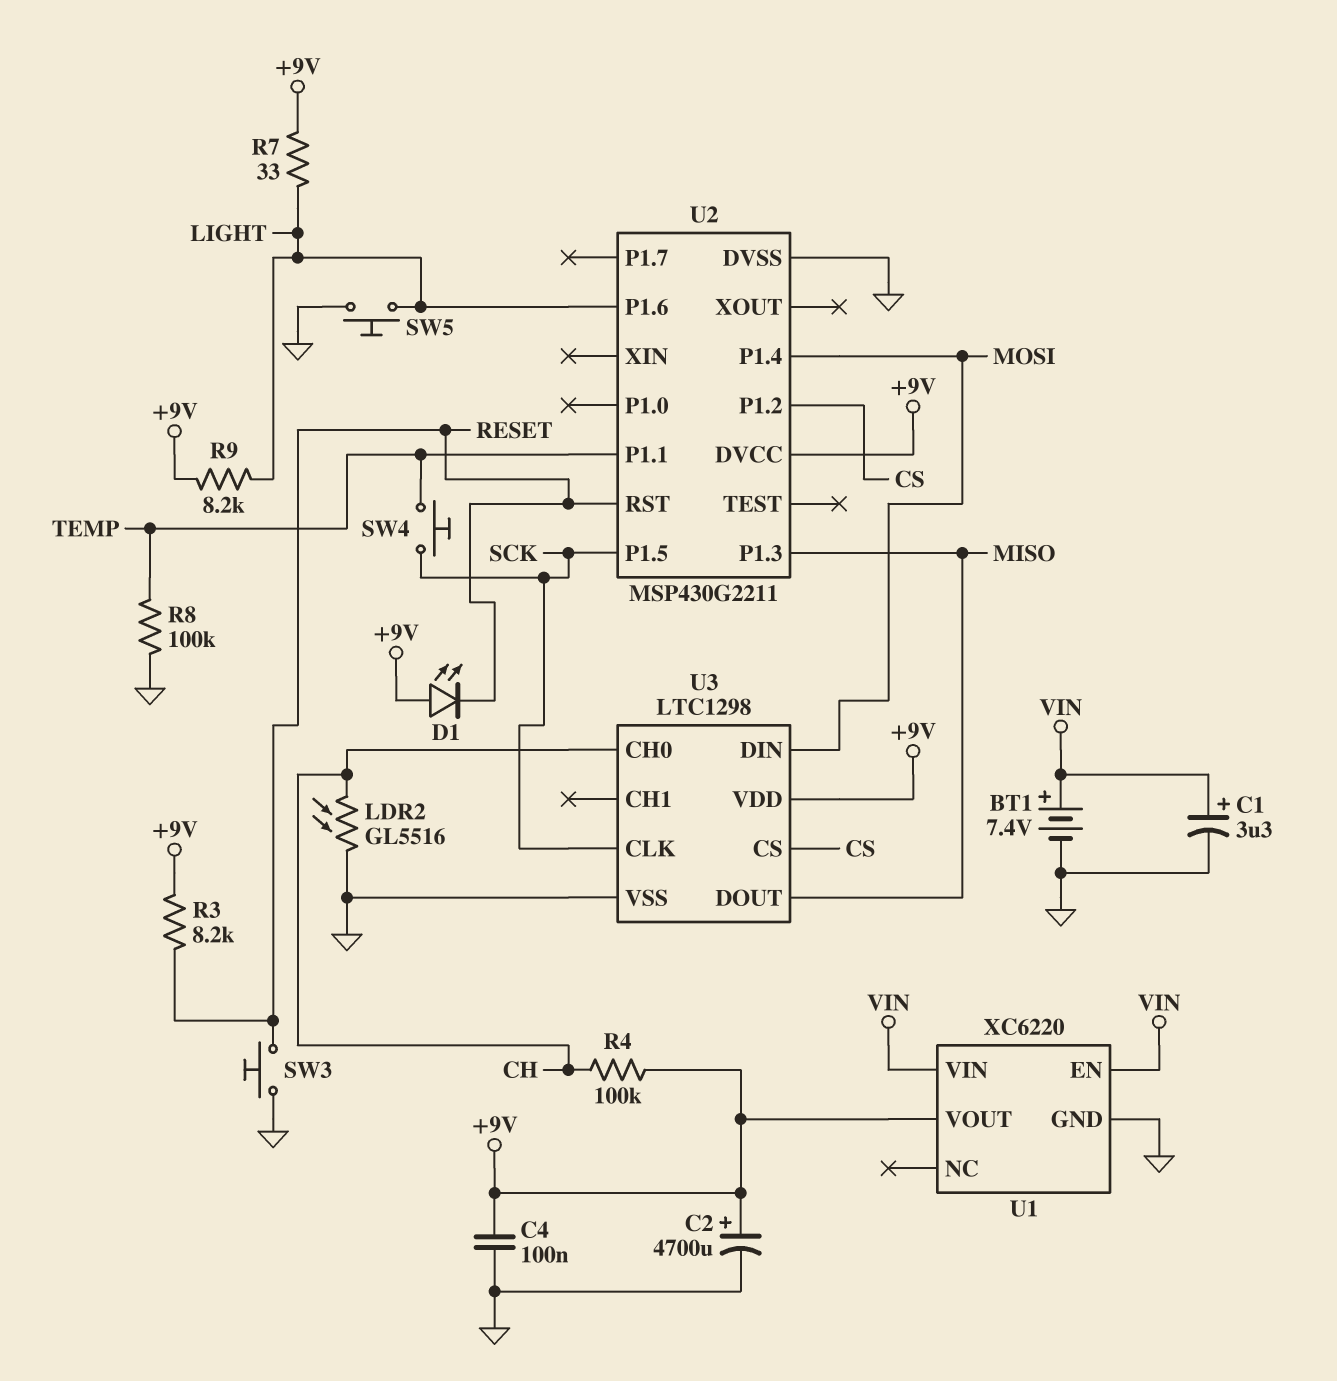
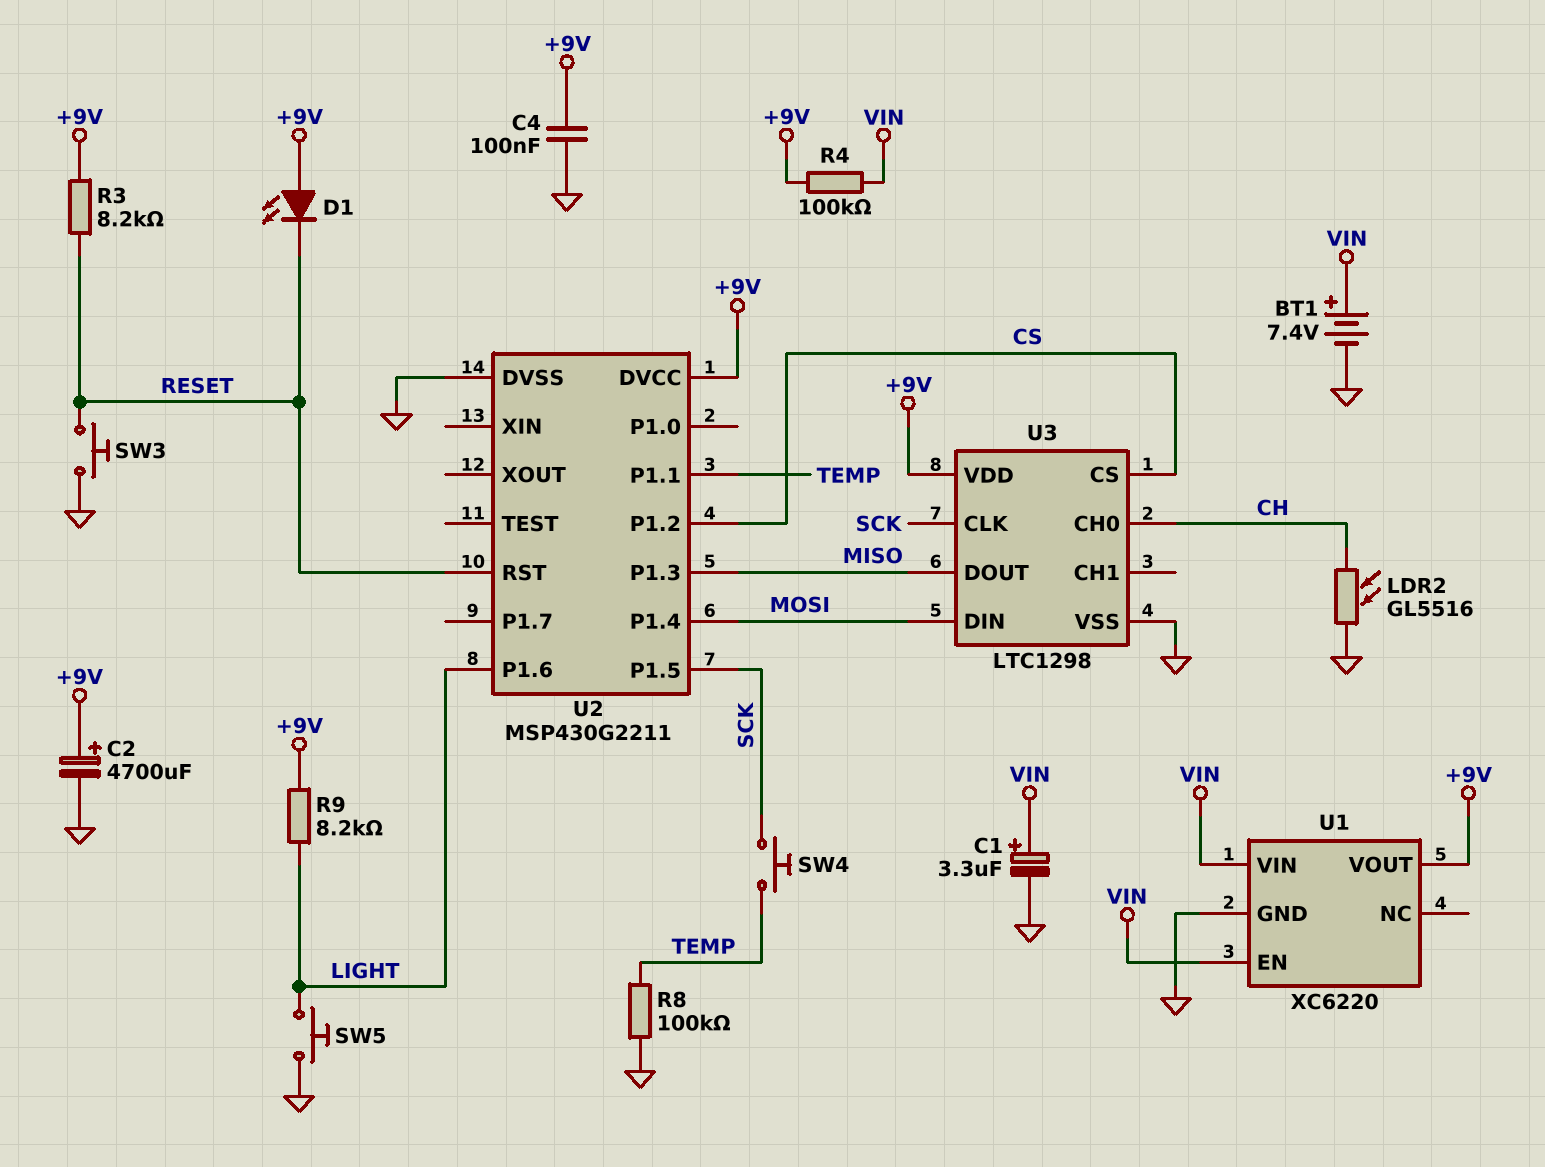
R4: 100k (+9V, CH) -> 100k (+9V, VIN)
R7: 33 (+9V, LIGHT) -> none

